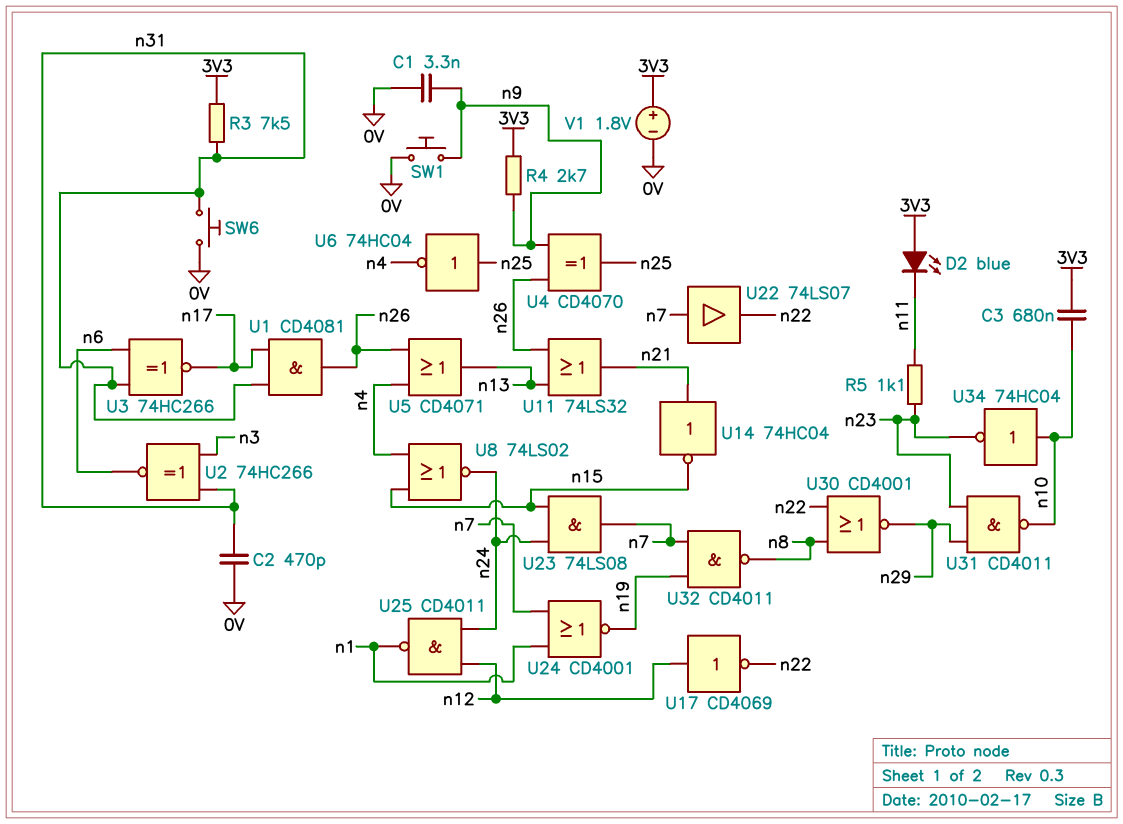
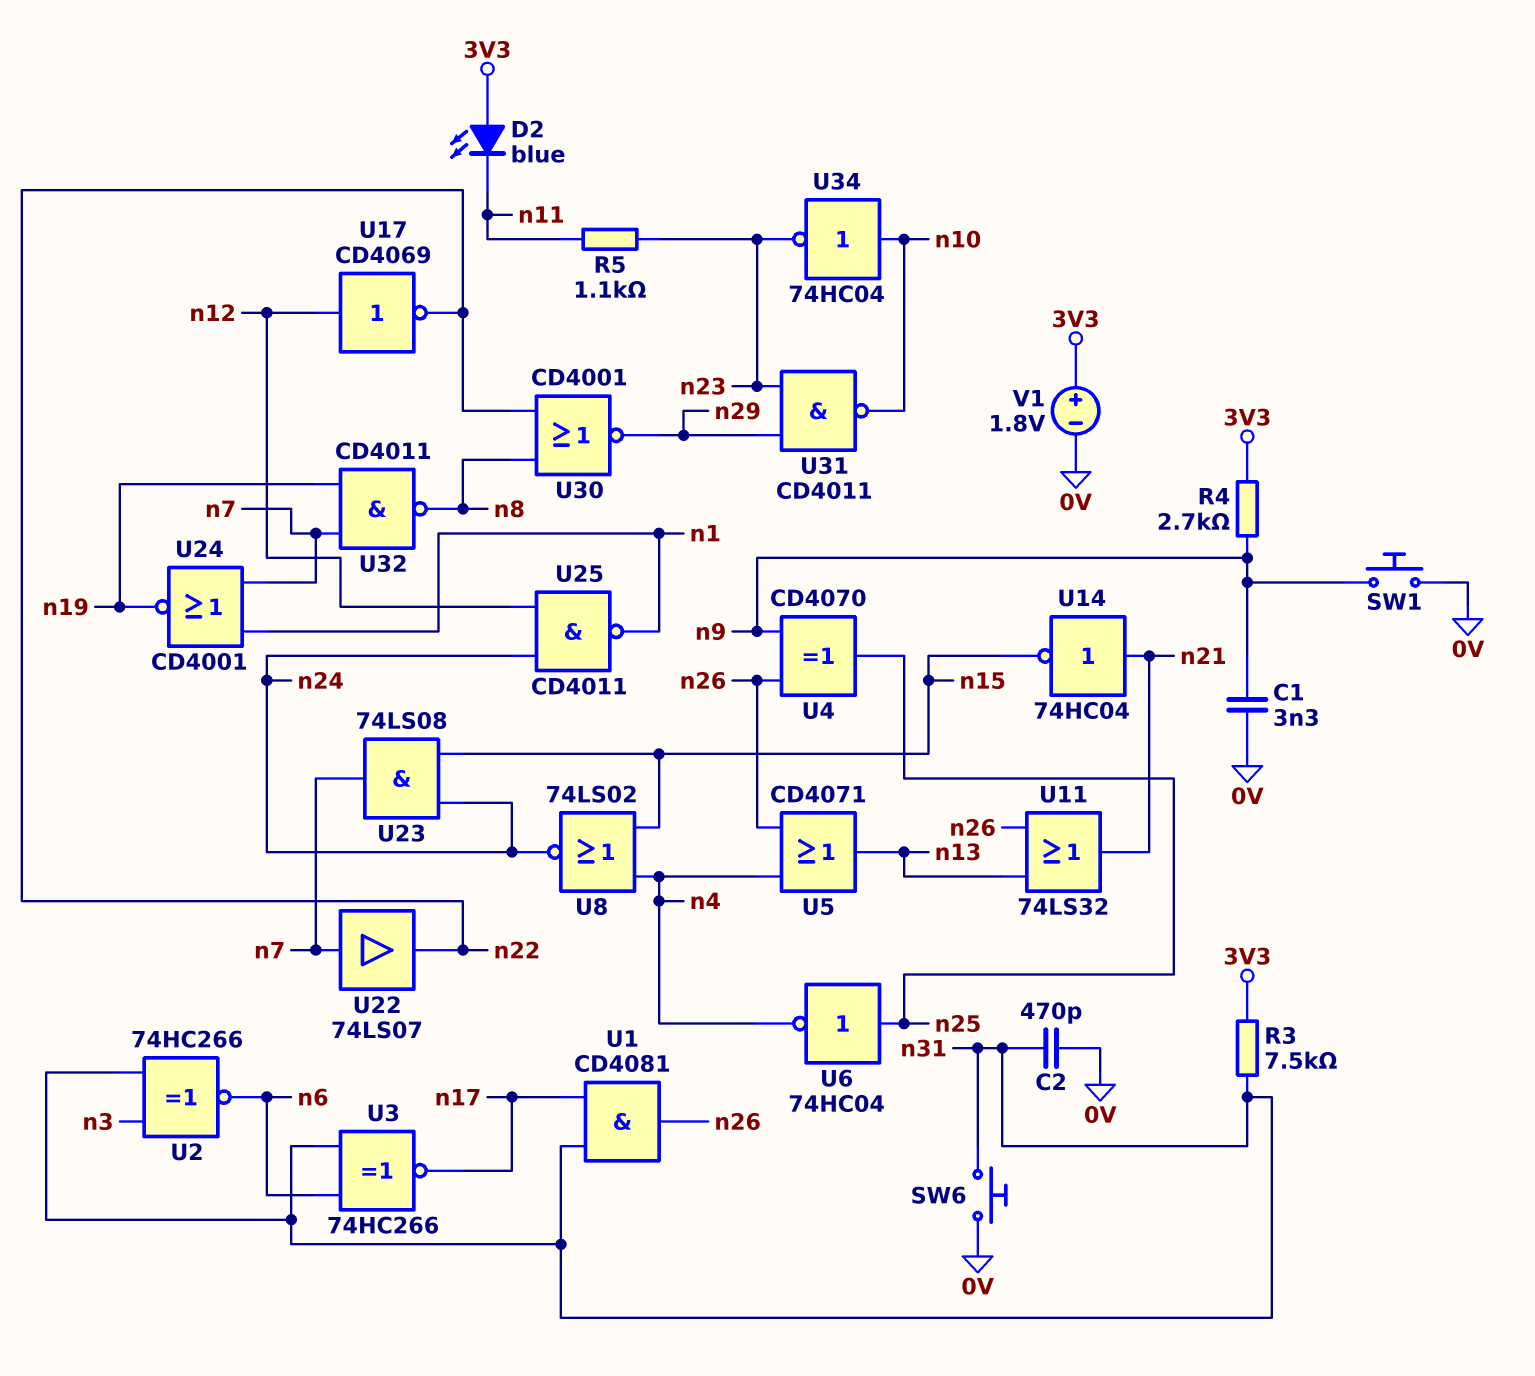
C3: 680nF (3V3, n10) -> none

